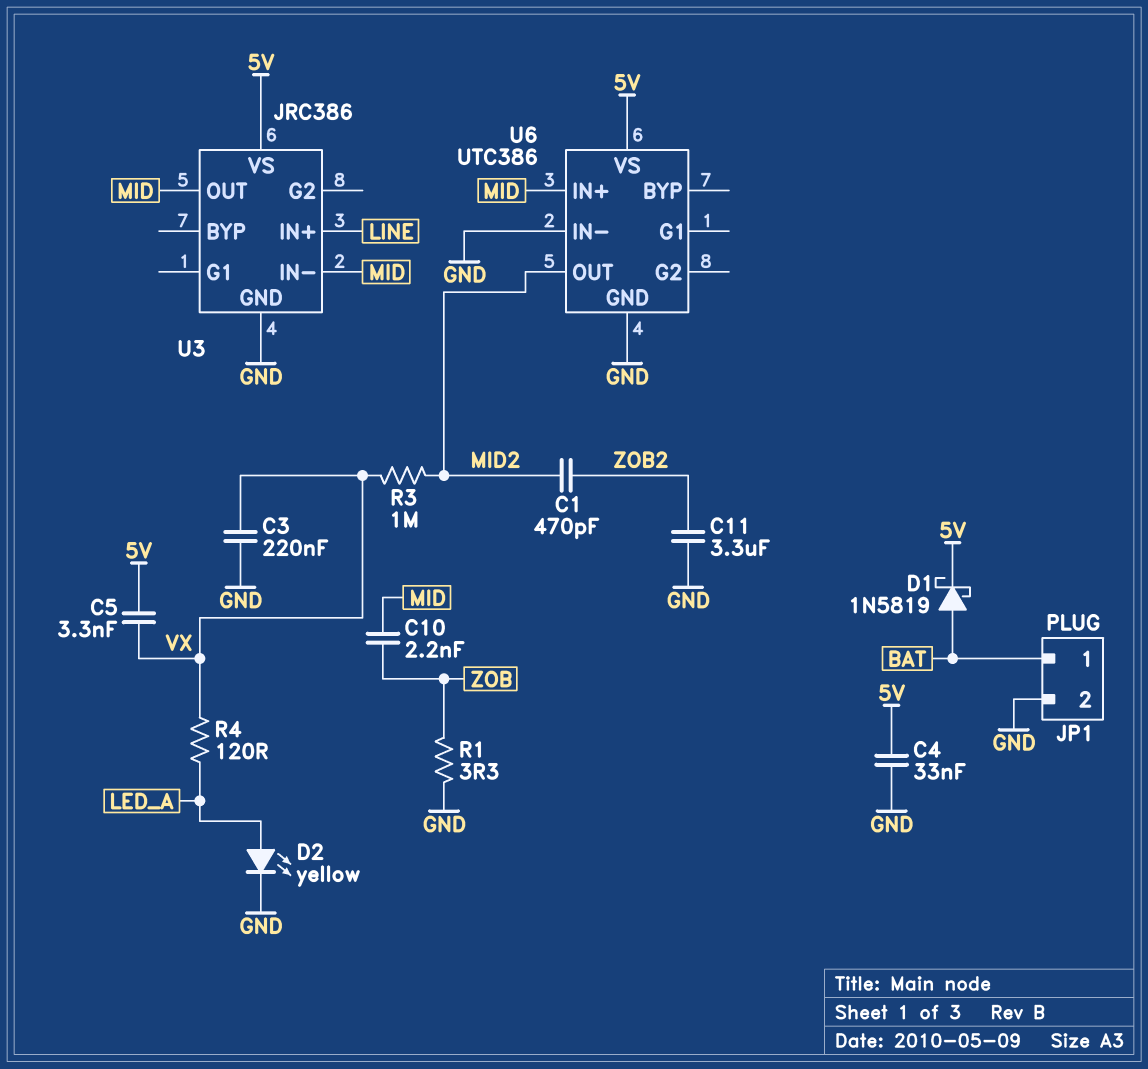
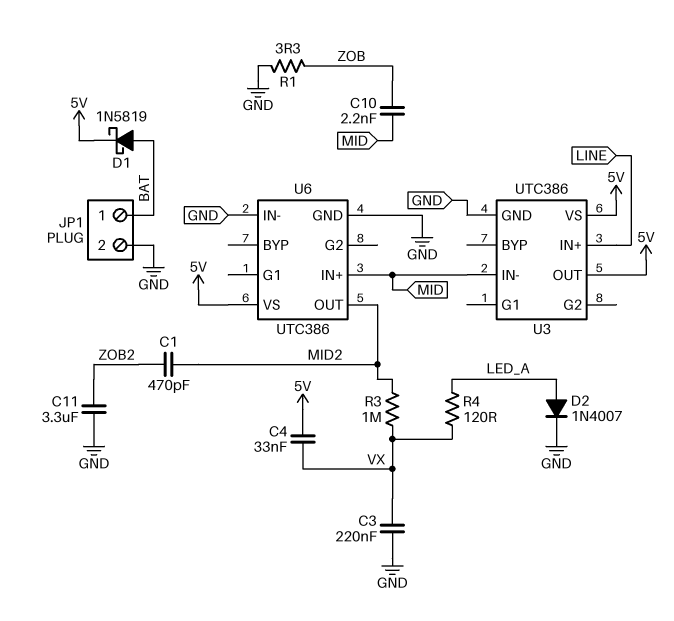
C4: 33nF (5V, GND) -> 33nF (5V, VX)
C5: 3.3nF (5V, VX) -> none
D2: LED yellow (A LED_A, K GND) -> diode 1N4007 (A LED_A, K GND)
U3: JRC386 -> UTC386
U3 pin OUT: MID -> 5V

